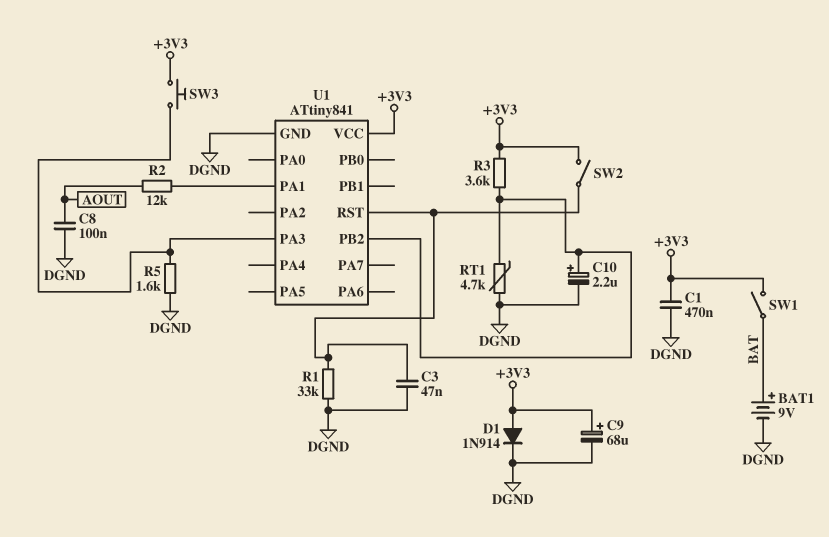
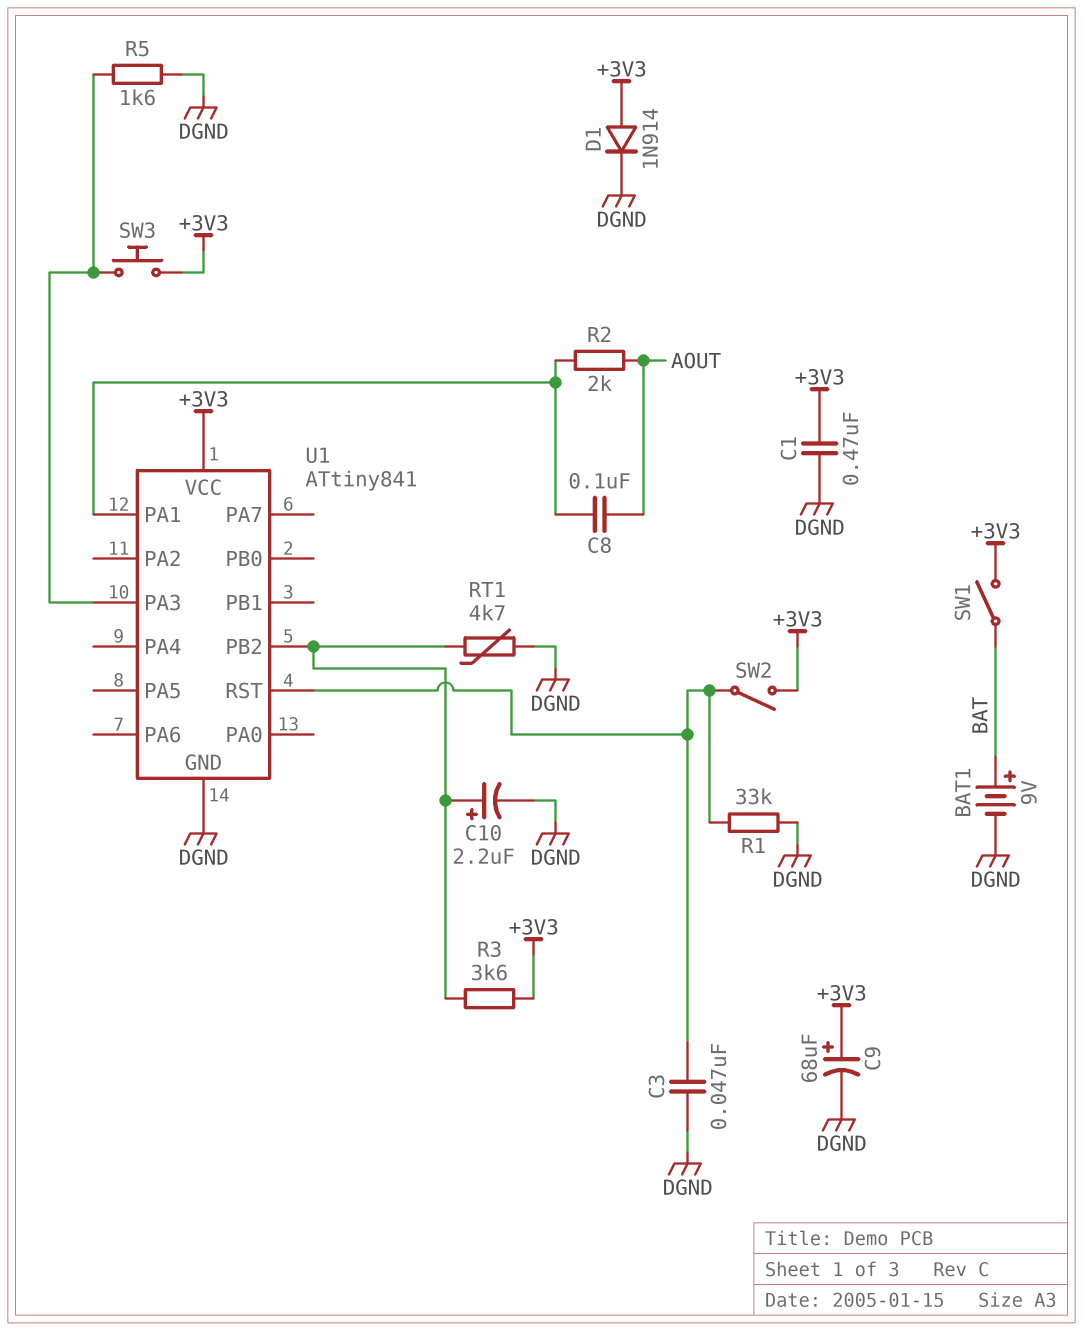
C8: 100nF (AOUT, DGND) -> 100nF (AOUT, U1/PA1)
R2: 12k (AOUT, U1/PA1) -> 2k (AOUT, U1/PA1)

